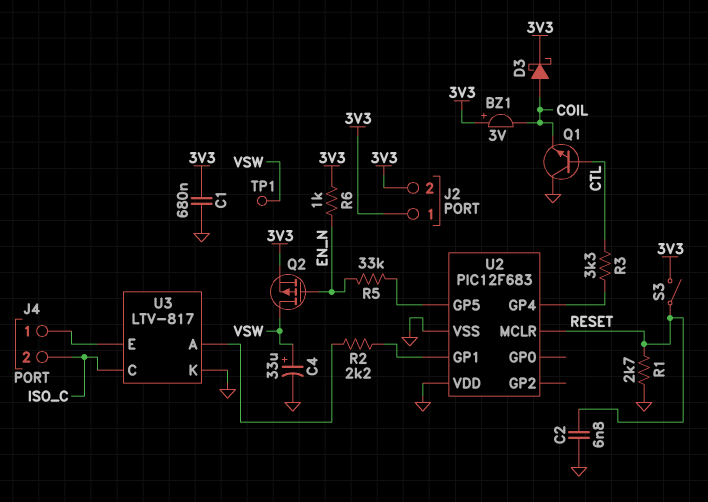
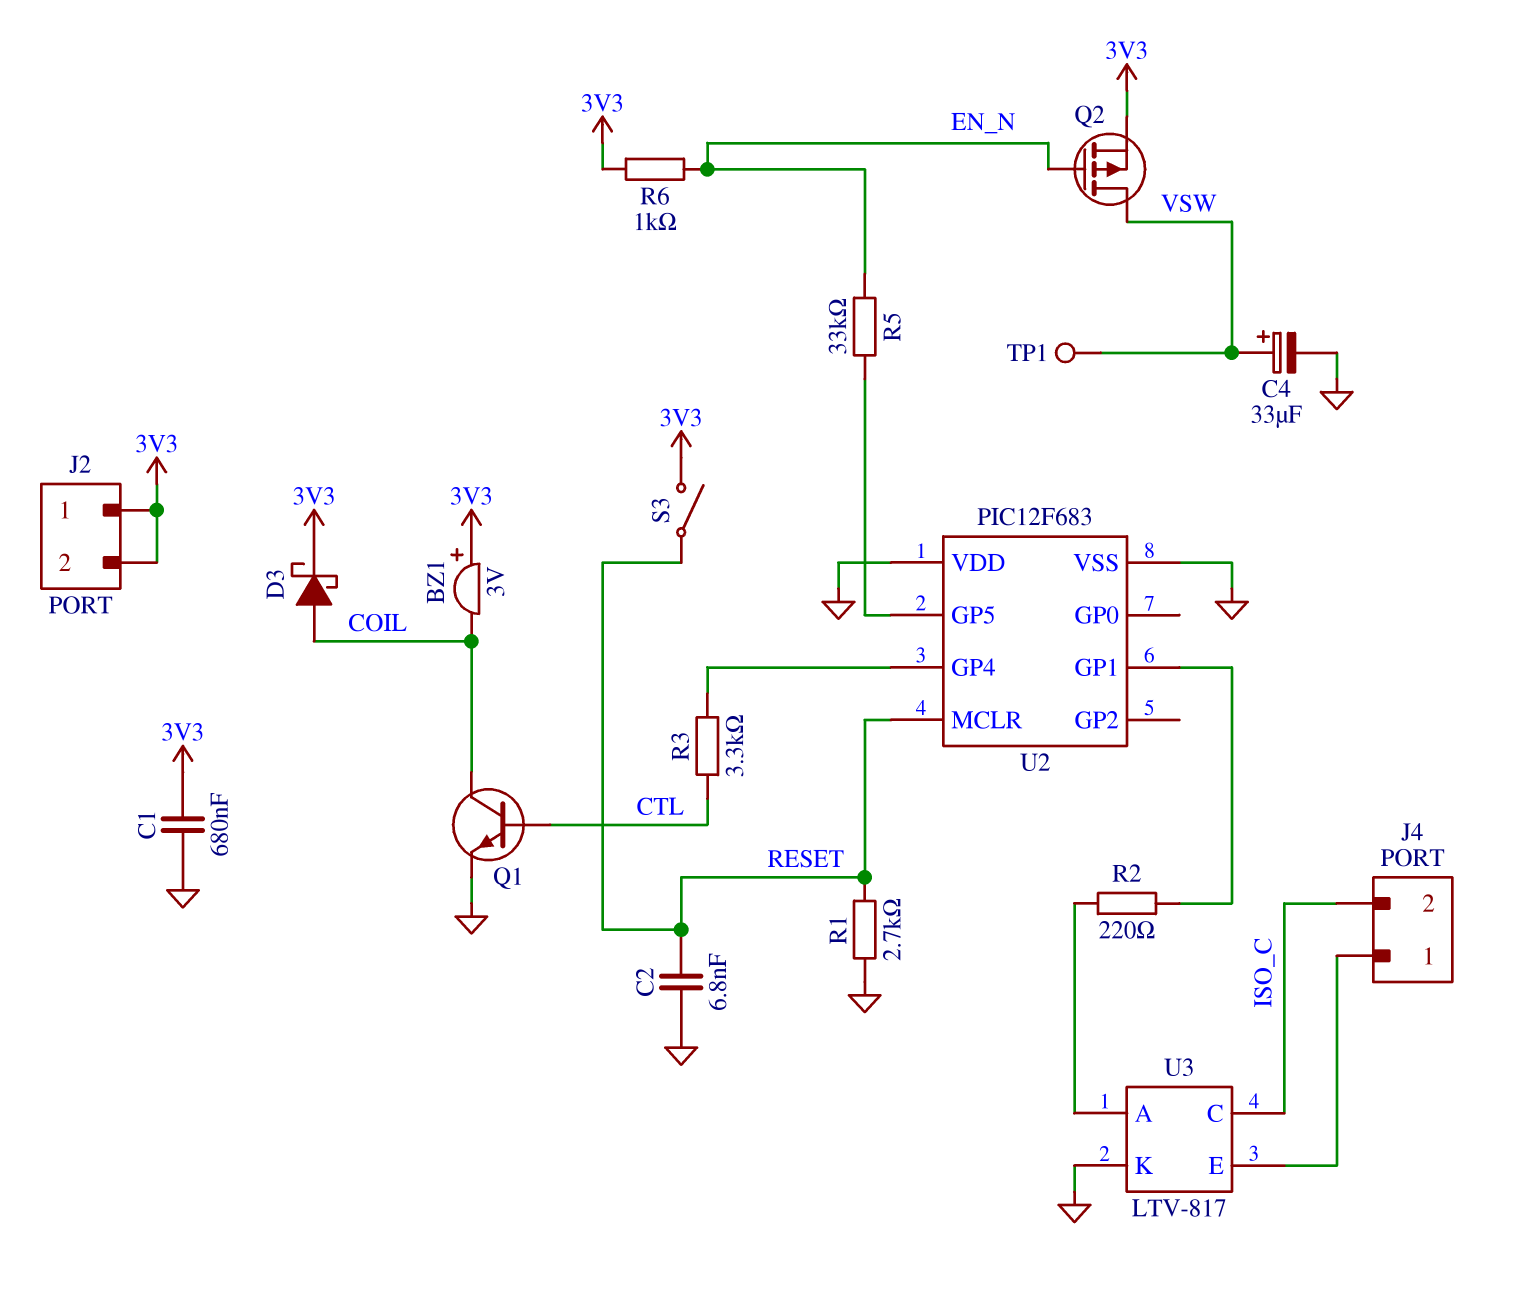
Q1: NPN (B CTL, C GND, E COIL) -> NPN (B CTL, C COIL, E GND)
R2: 2.2k (U2/GP1, U3/A) -> 220 (U2/GP1, U3/A)

